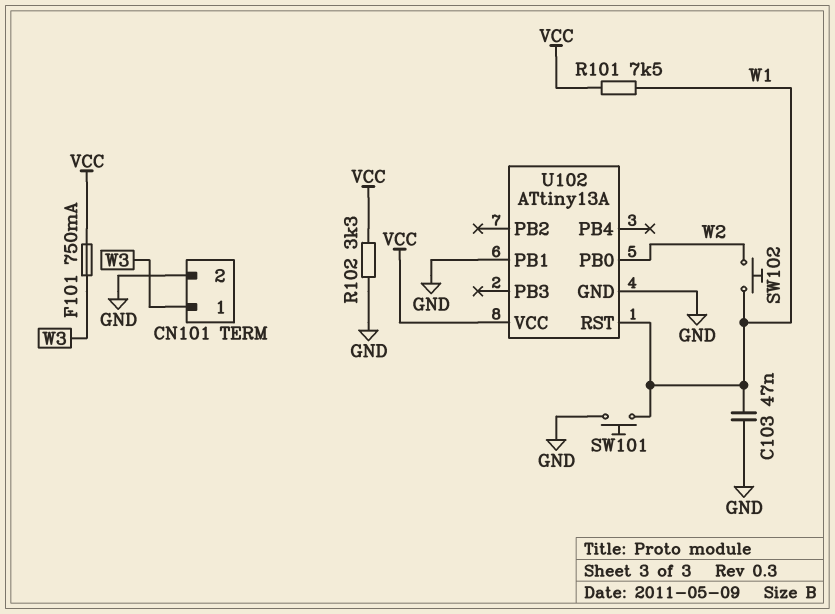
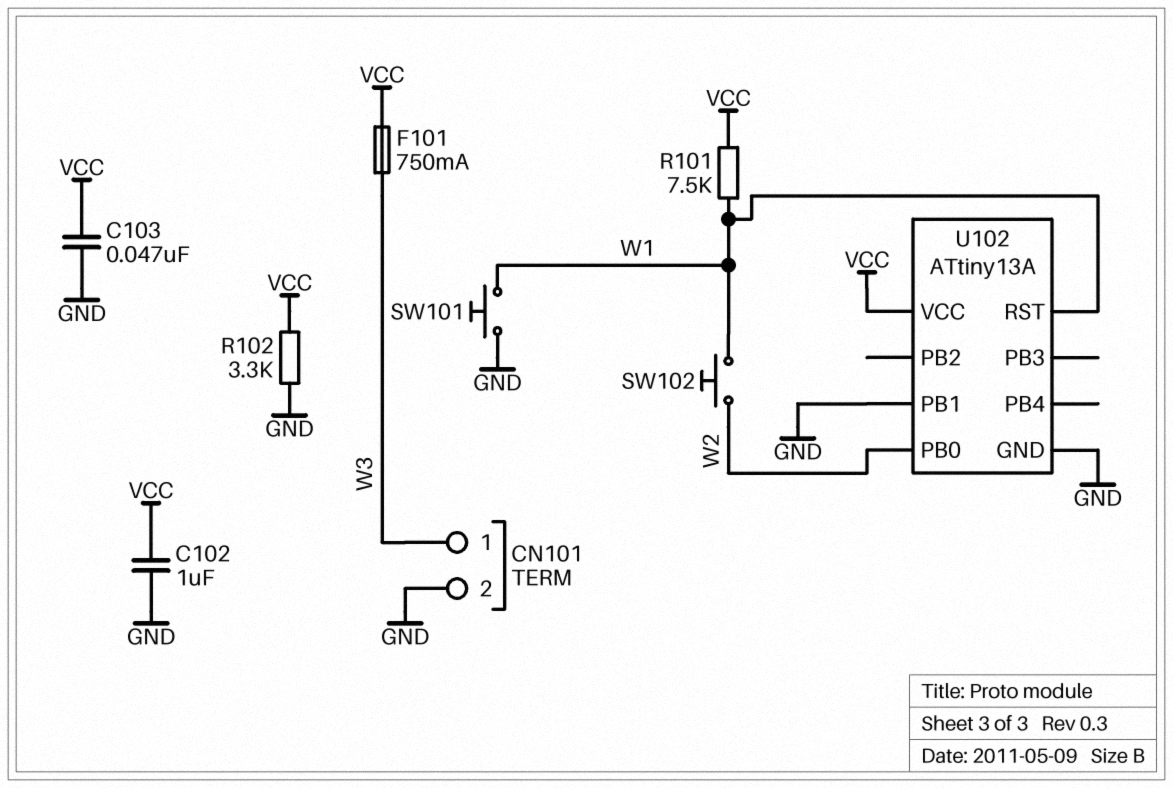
C102: none -> 1uF (GND, VCC)
C103: 47nF (GND, W1) -> 47nF (GND, VCC)

